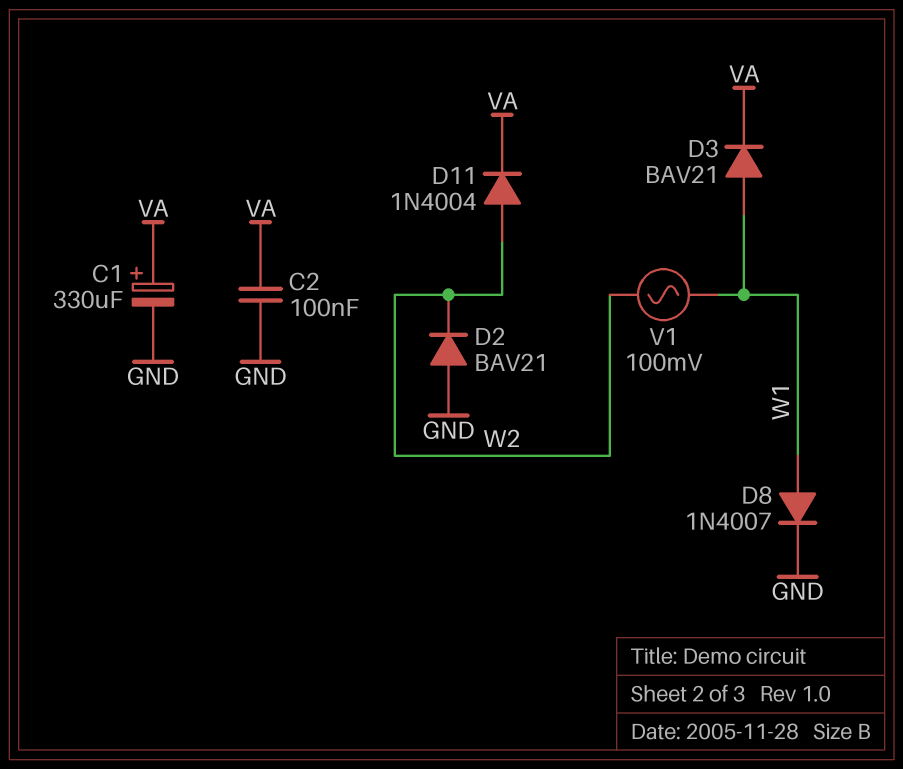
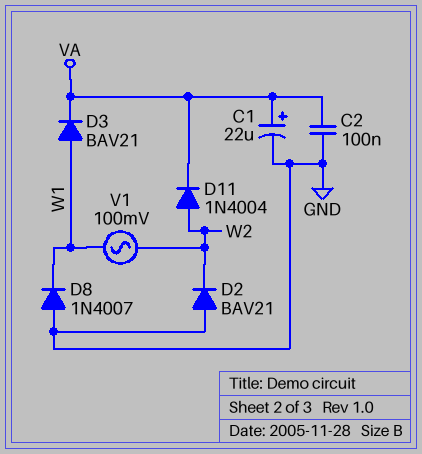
C1: 330uF (plus VA, minus GND) -> 22uF (plus VA, minus GND)
D8: diode 1N4007 (A W1, K GND) -> diode 1N4007 (A GND, K W1)

